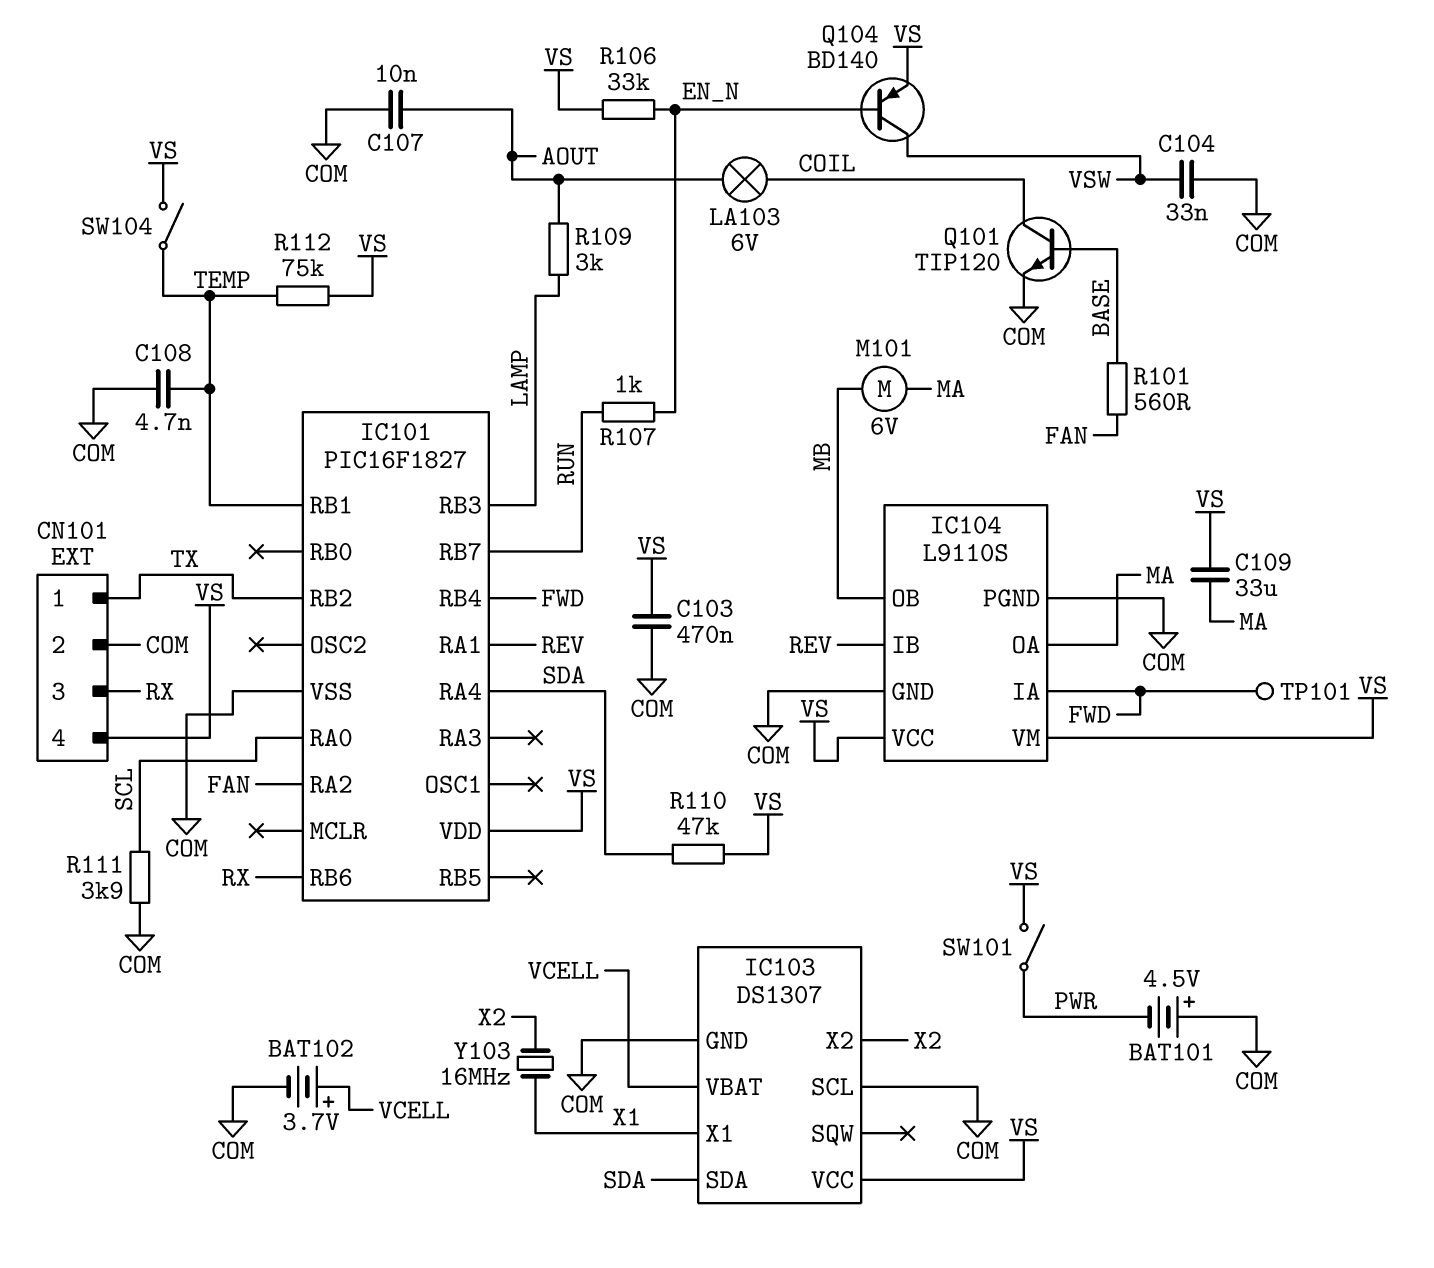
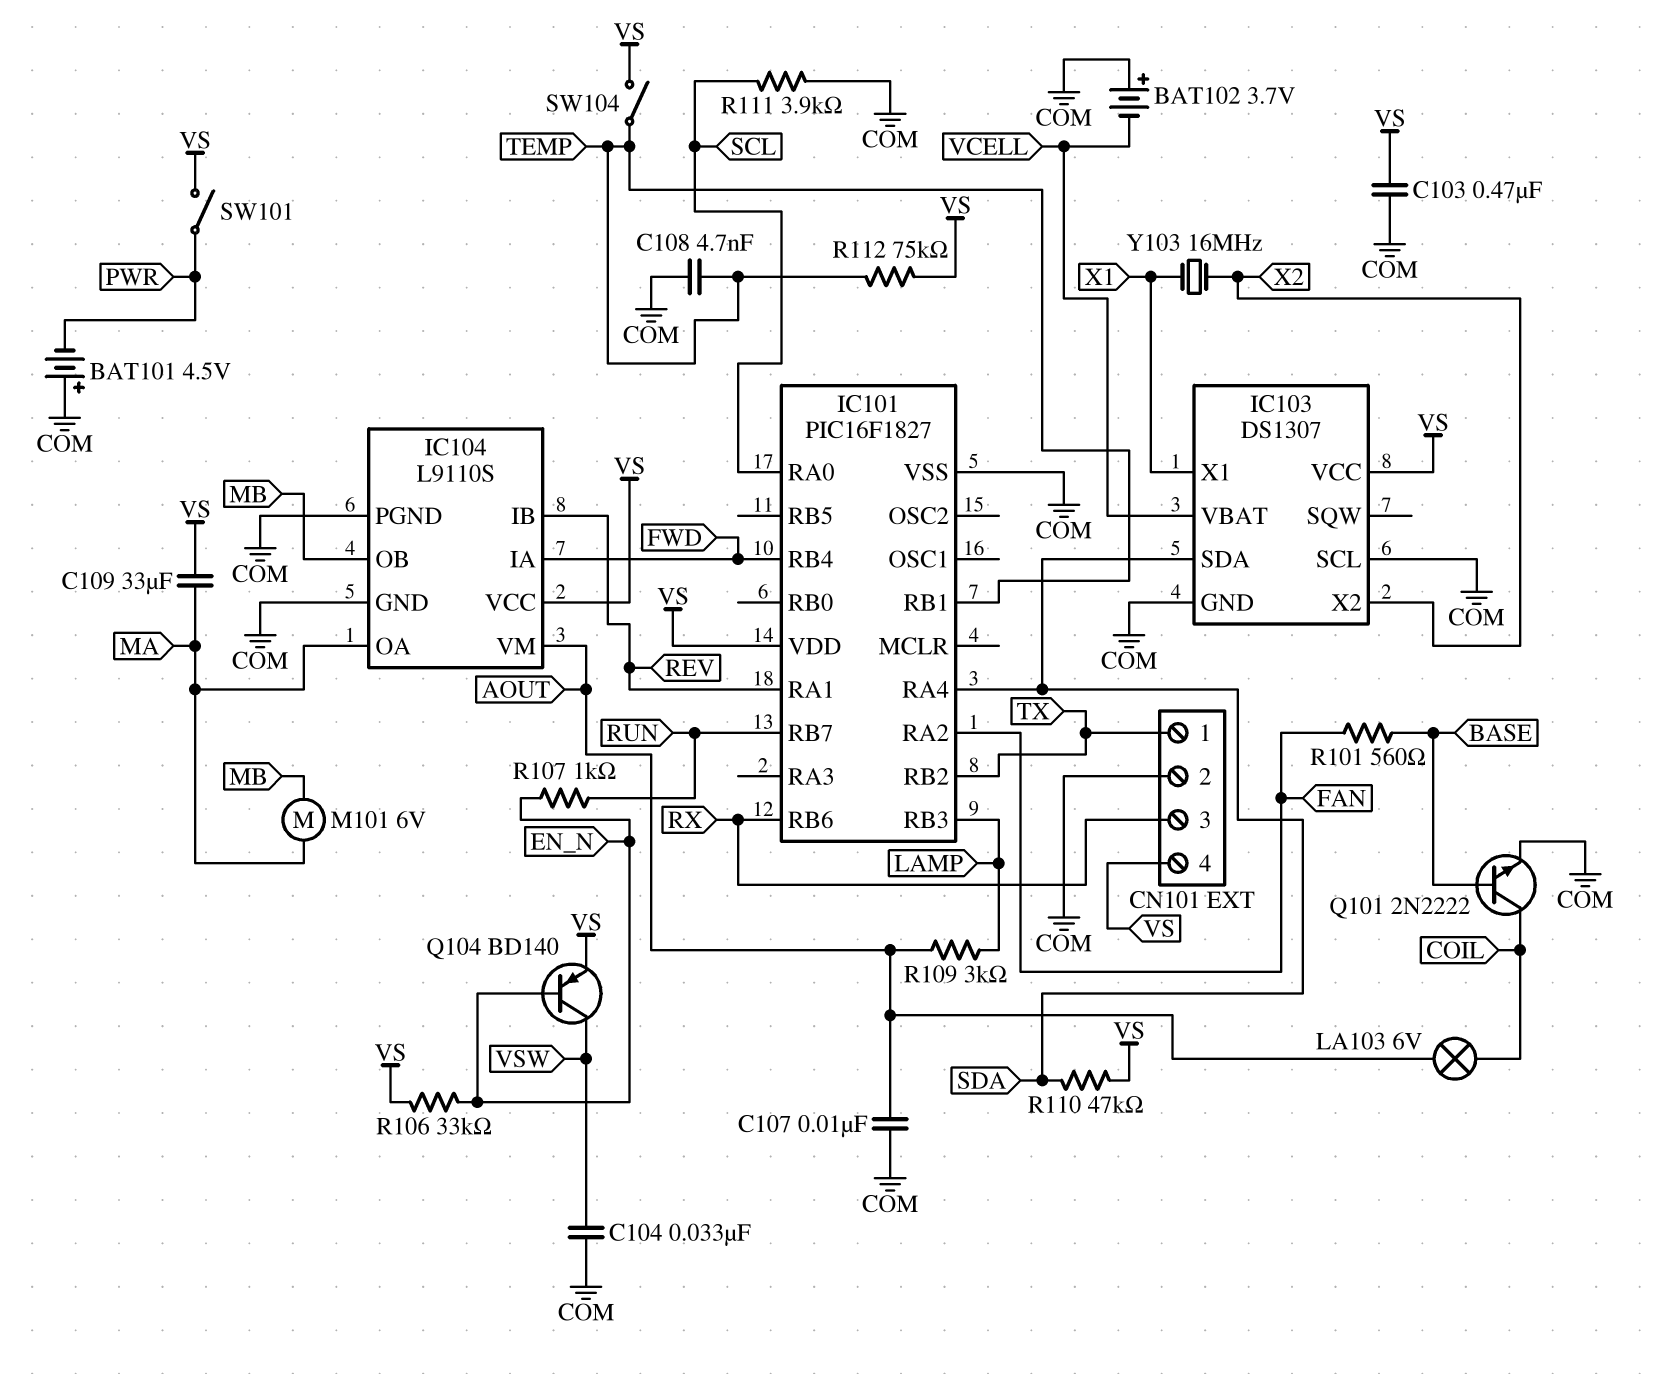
BAT102: 3.7V (plus VCELL, minus COM) -> 3.7V (plus COM, minus VCELL)
IC104 pin VM: VS -> AOUT
Q101: NPN TIP120 (B BASE, C COIL, E COM) -> NPN 2N2222 (B BASE, C COIL, E COM)
TP101: test point (FWD) -> none

